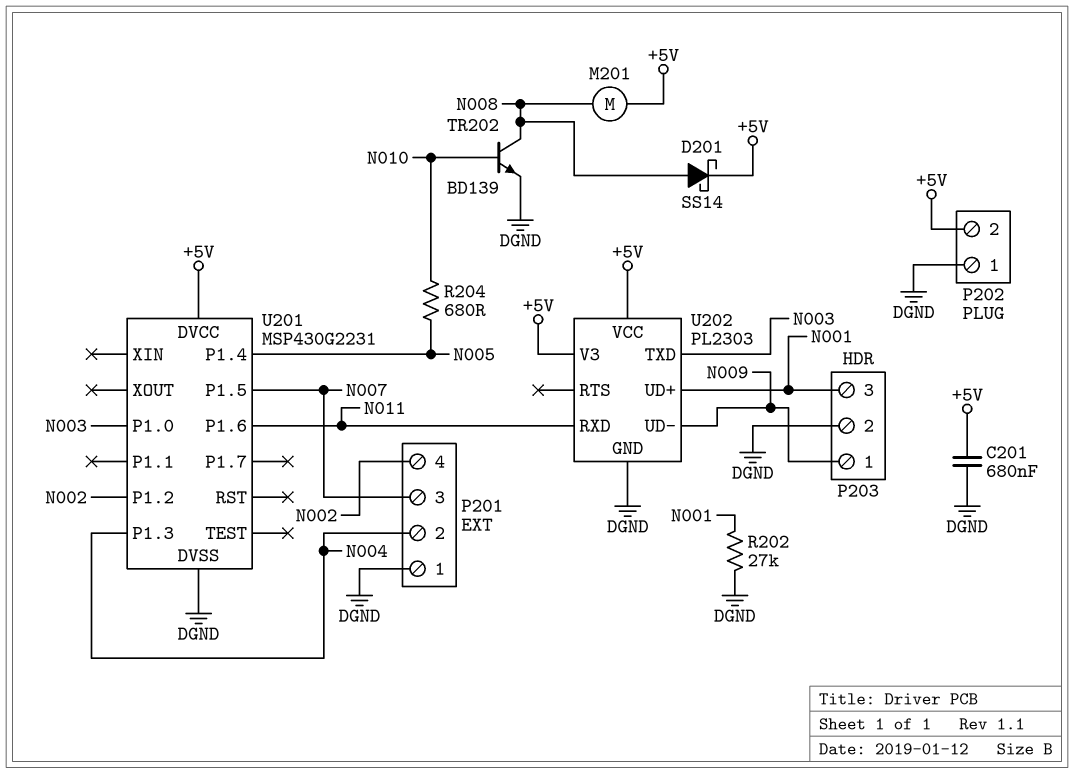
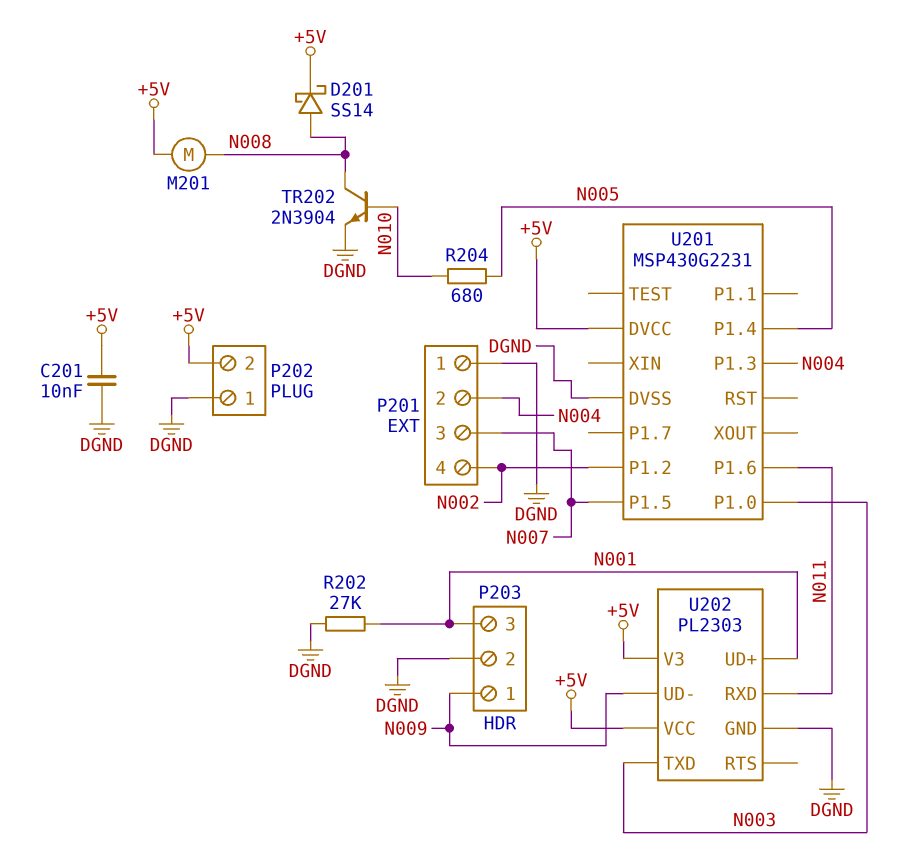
C201: 680nF (+5V, DGND) -> 10nF (+5V, DGND)
TR202: NPN BD139 (B N010, C N008, E DGND) -> NPN 2N3904 (B N010, C N008, E DGND)

